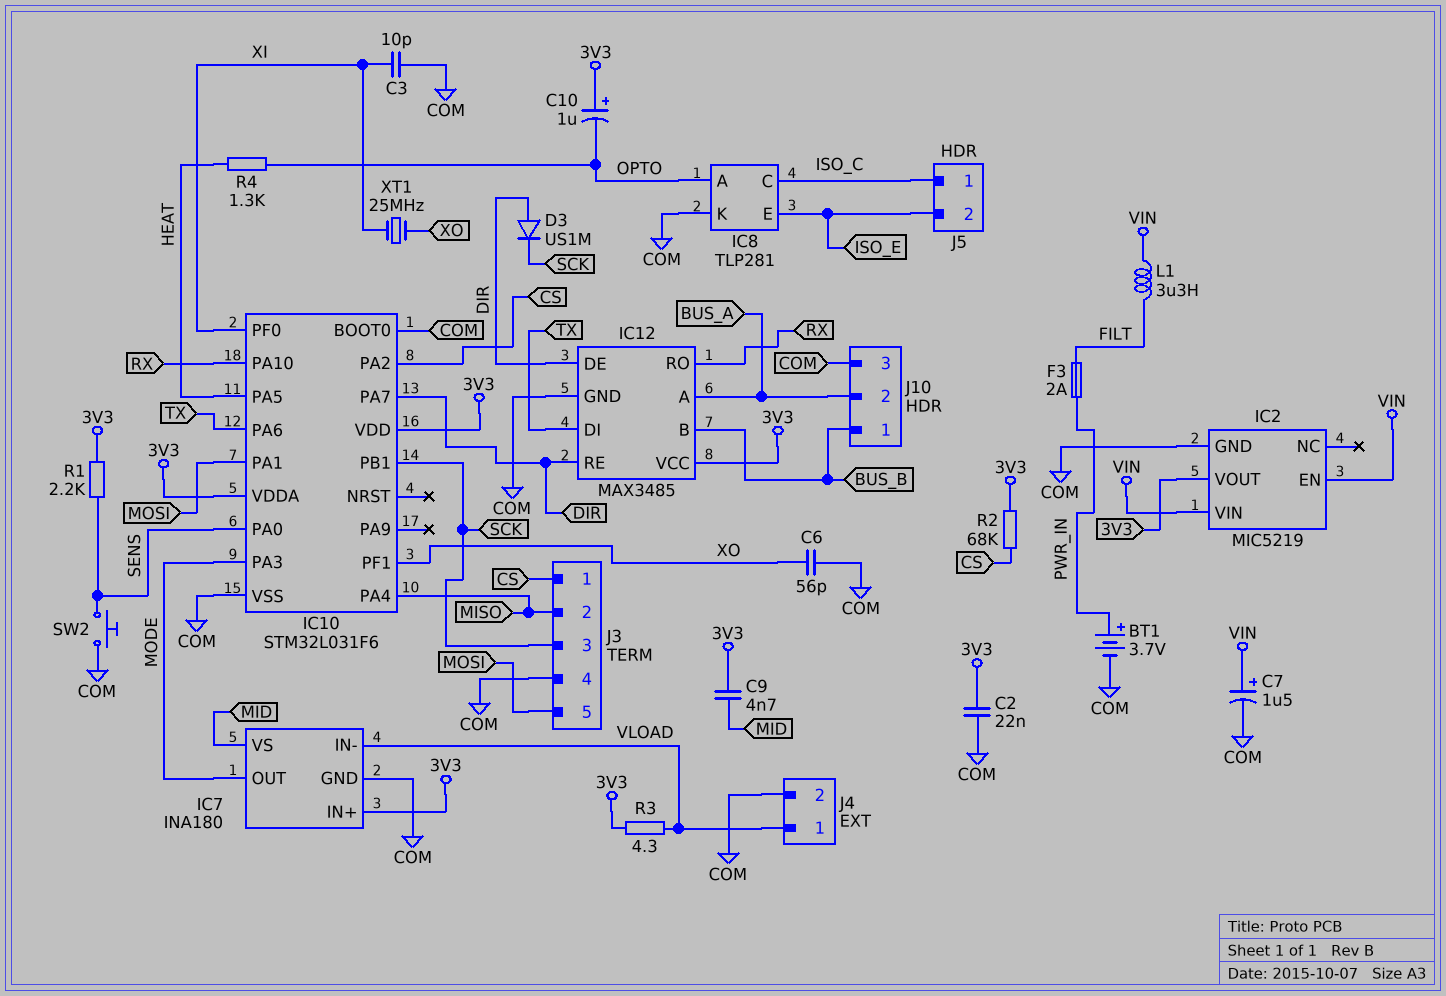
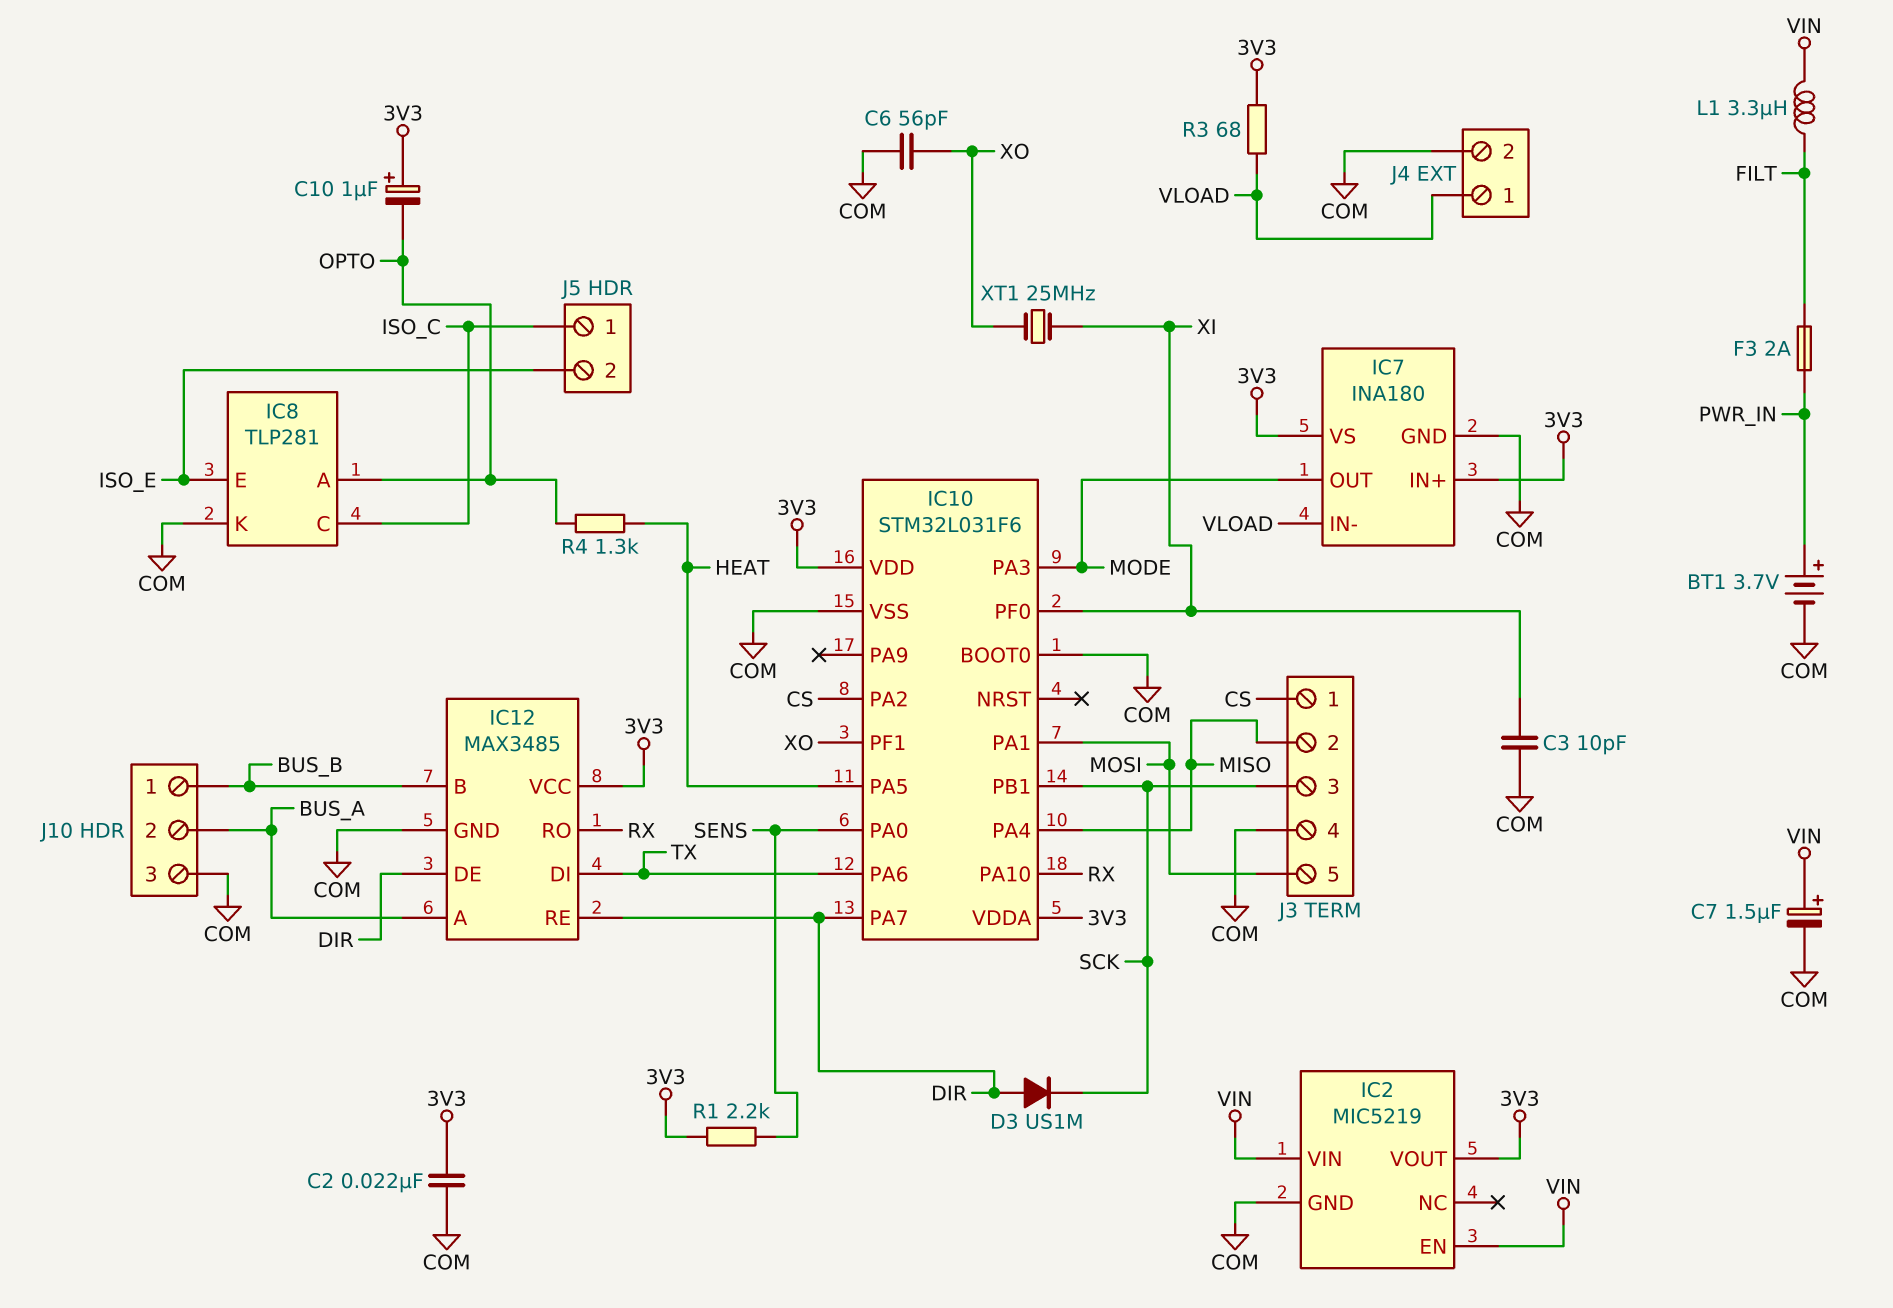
C9: 4.7nF (3V3, MID) -> none
IC7 pin VS: MID -> 3V3
R2: 68k (3V3, CS) -> none
R3: 4.3 (3V3, VLOAD) -> 68 (3V3, VLOAD)
SW2: button (COM, SENS) -> none

